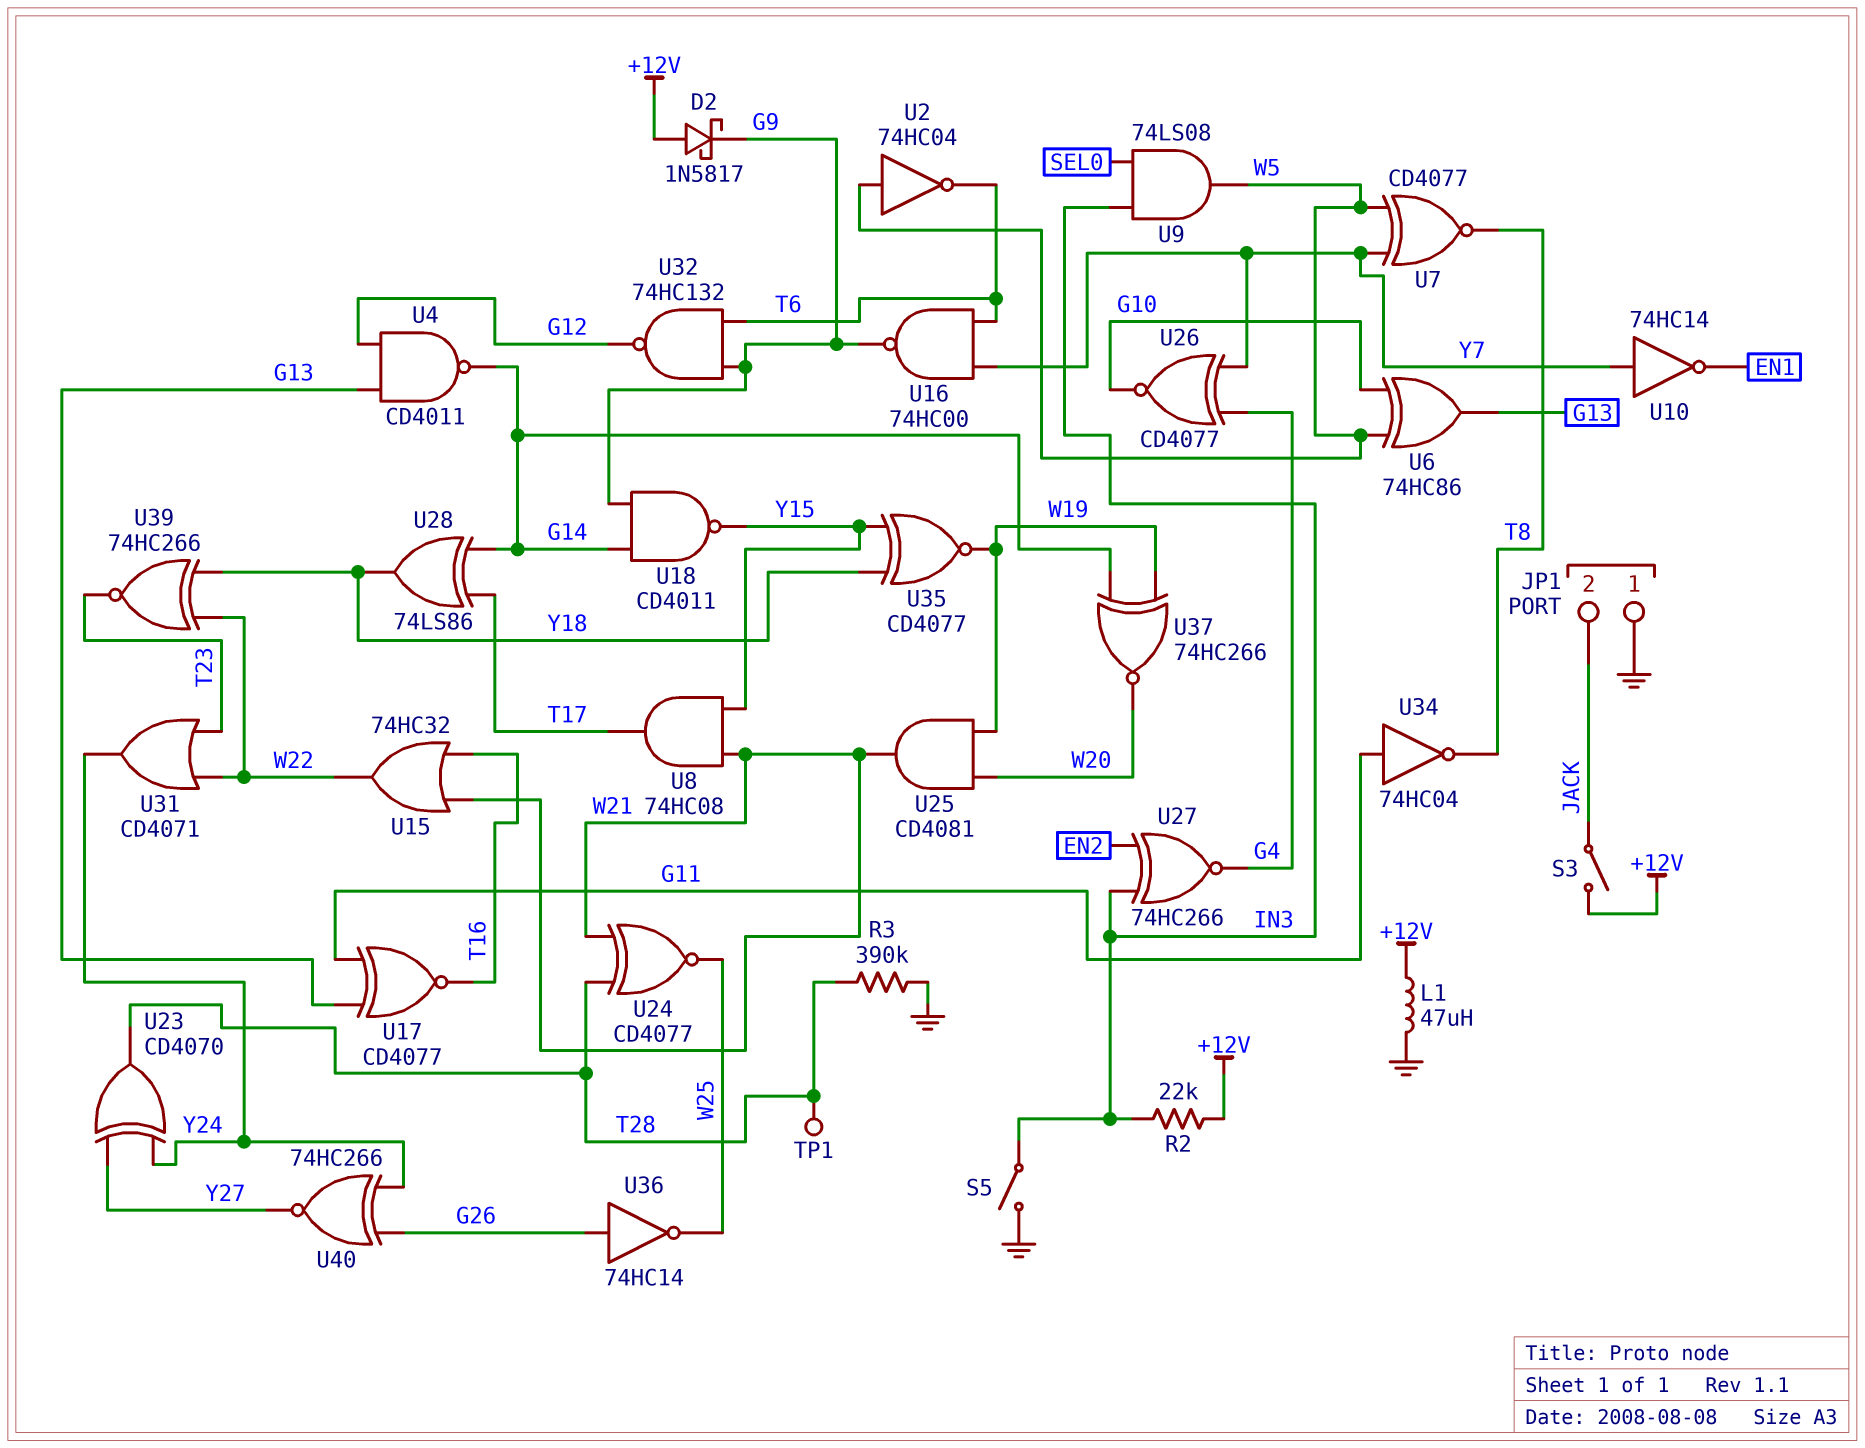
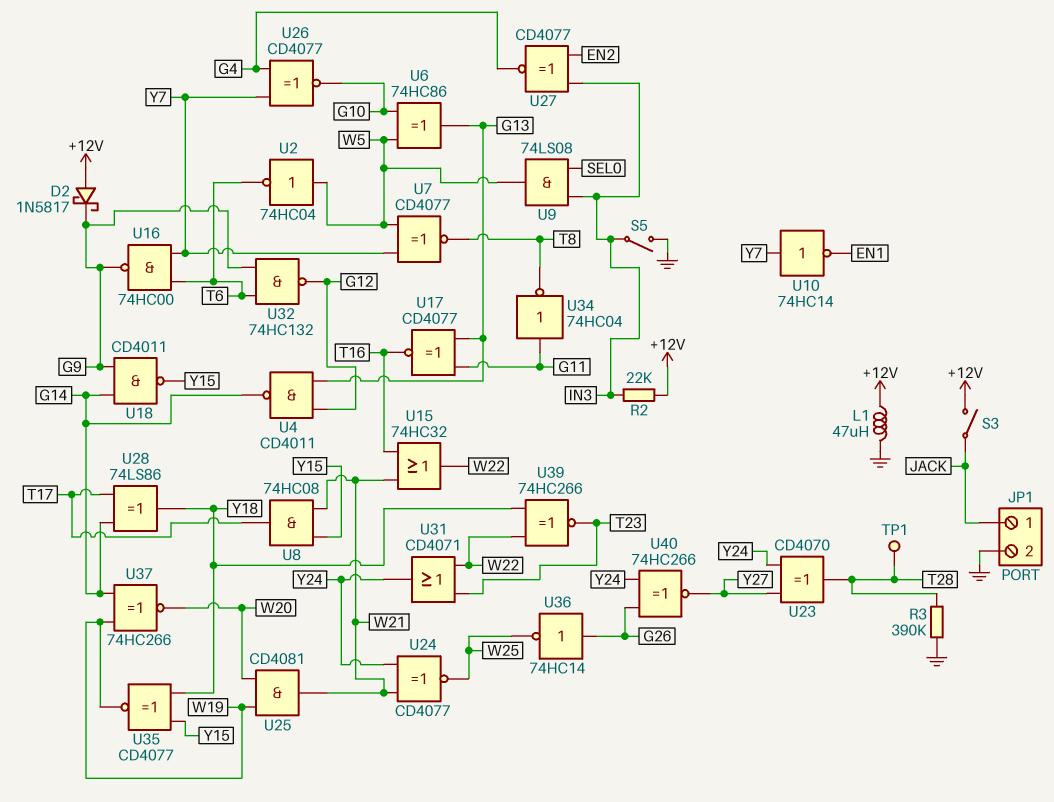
JP1 pin 1: GND -> JACK
JP1 pin 2: JACK -> GND
U24: XNOR CD4077 (in T28, in W21, out W25) -> XNOR CD4077 (in W21, in Y24, out W25)
U27: XNOR 74HC266 (in EN2, in IN3, out G4) -> XNOR CD4077 (in EN2, in IN3, out G4)

